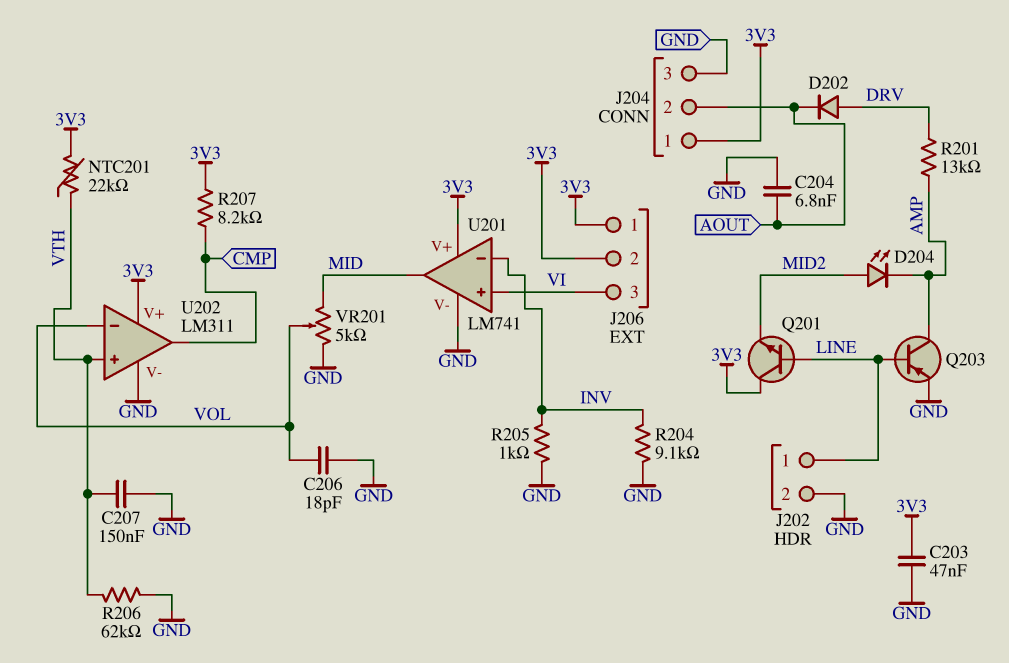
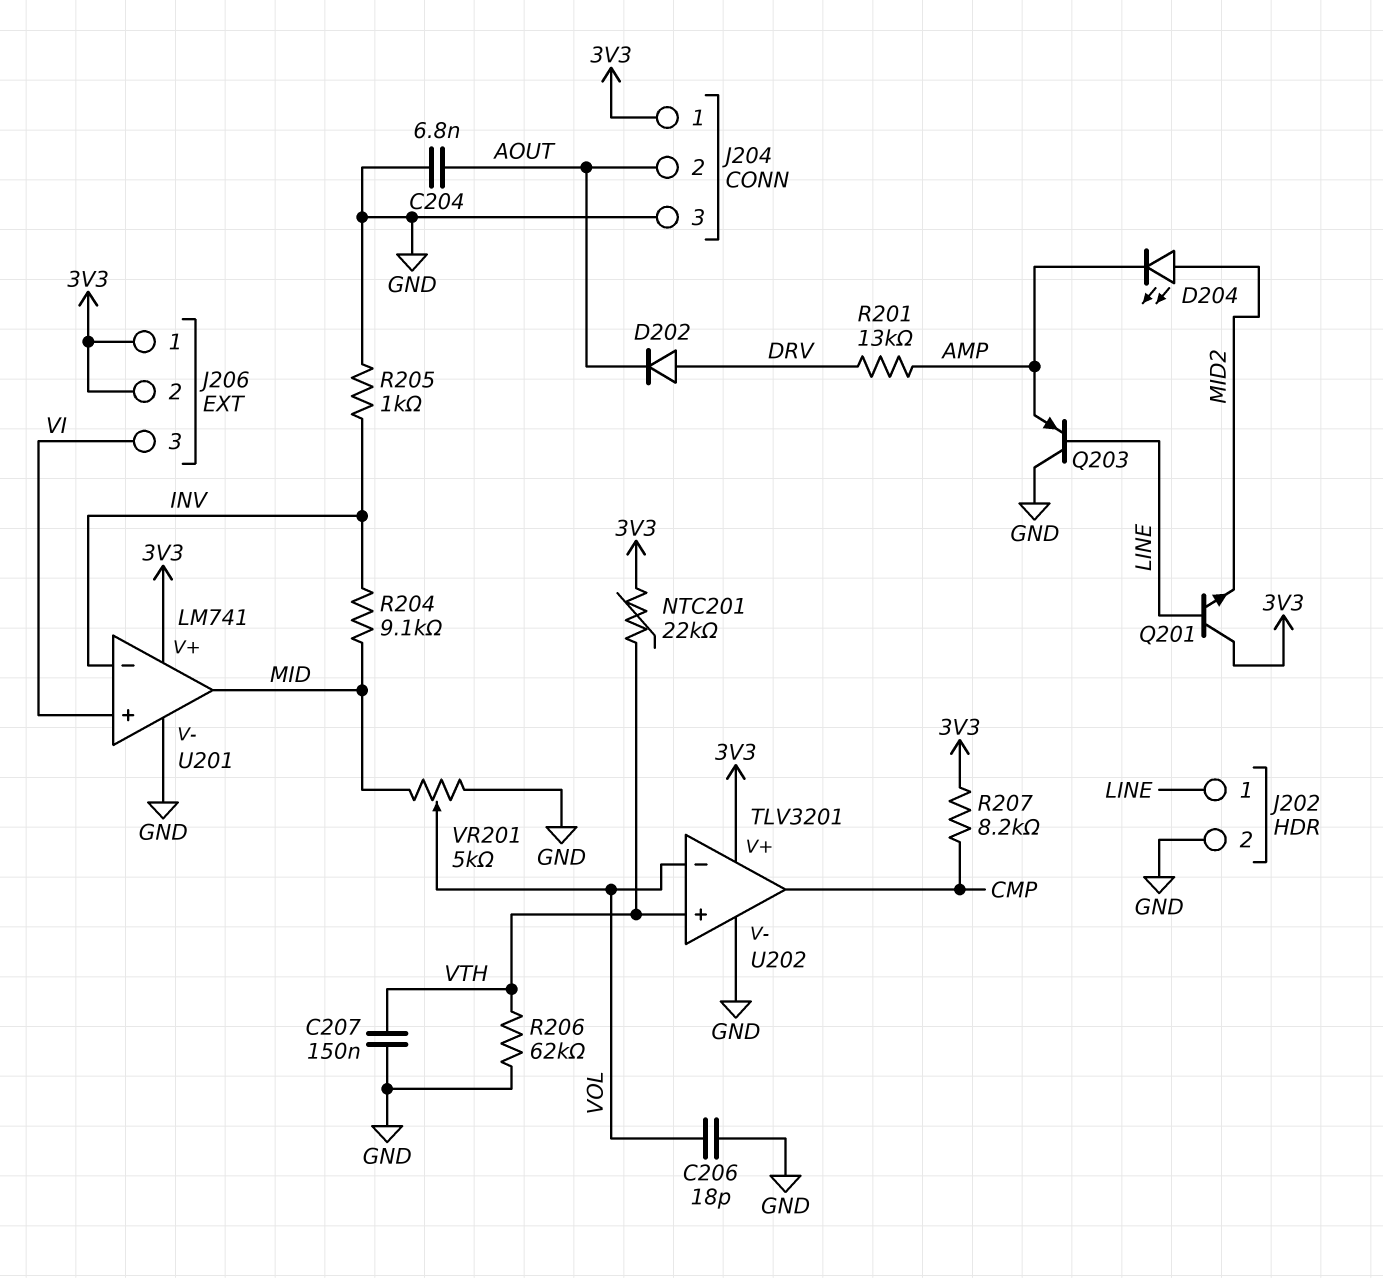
C203: 47nF (3V3, GND) -> none
Q203: PNP (B LINE, C AMP, E GND) -> PNP (B LINE, C GND, E AMP)
R204: 9.1k (GND, INV) -> 9.1k (INV, MID)
U202: LM311 -> TLV3201

